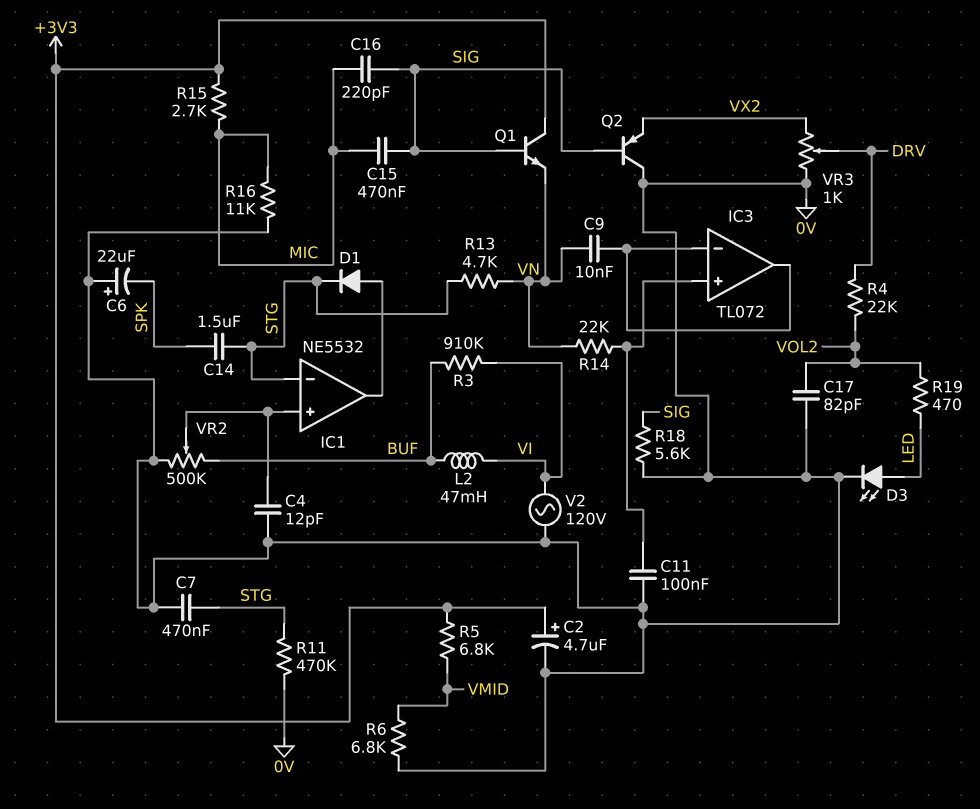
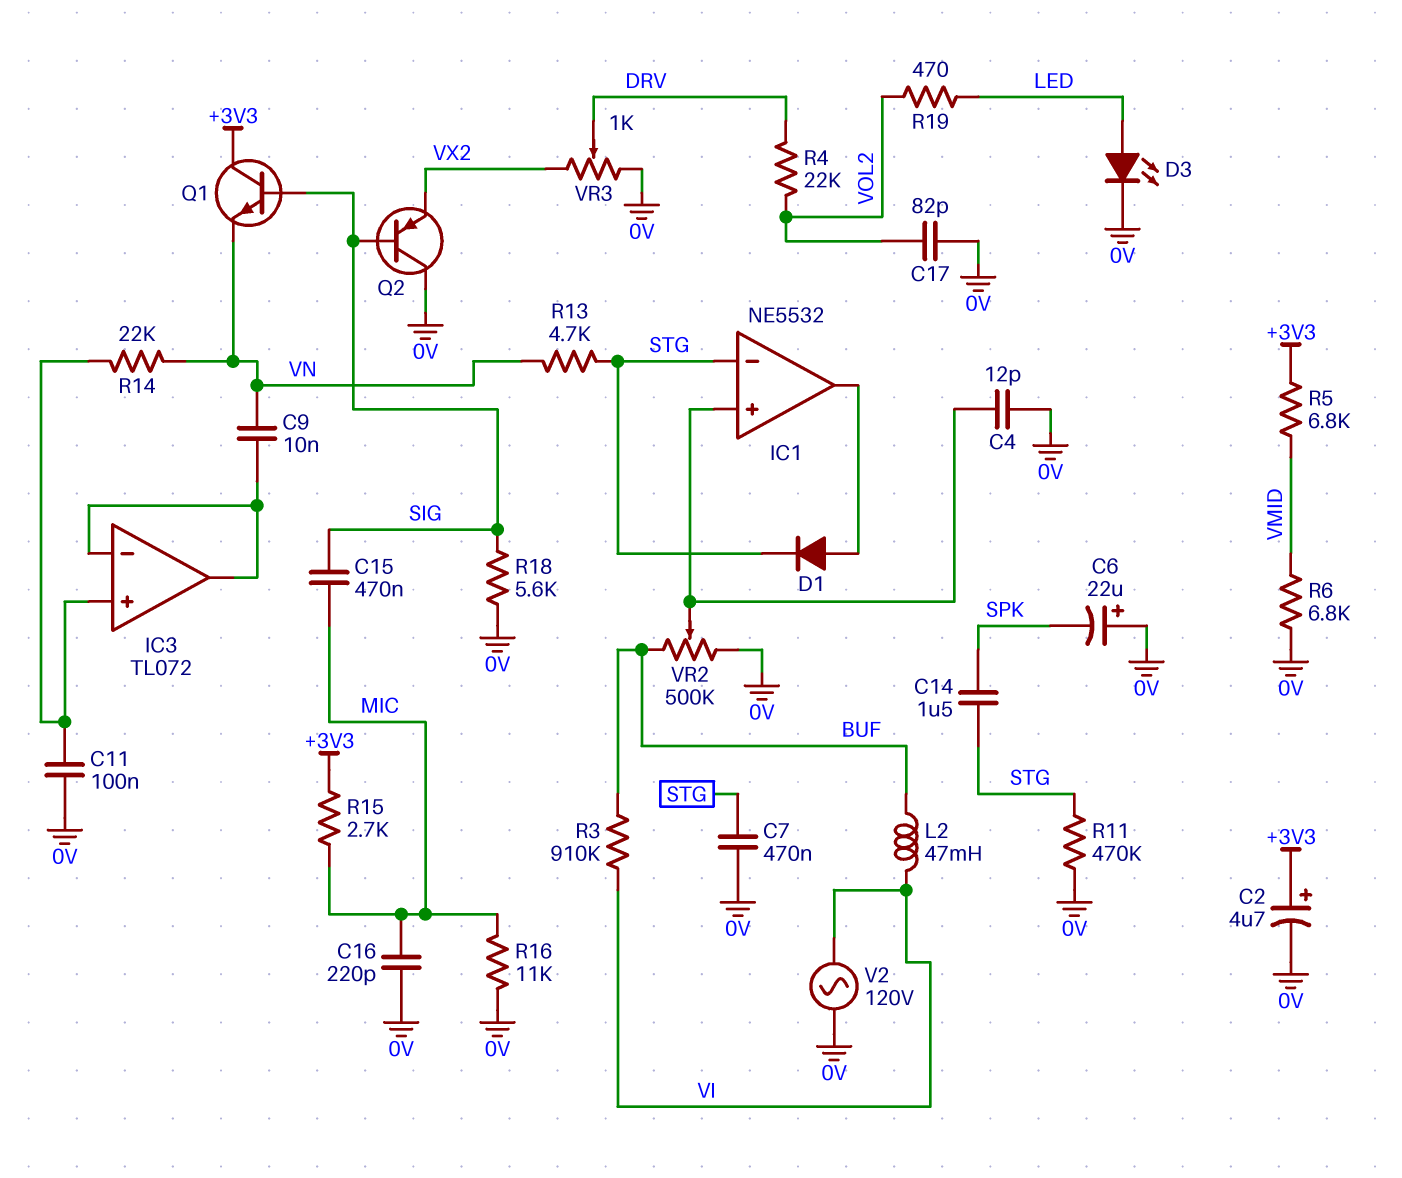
C16: 220pF (MIC, SIG) -> 220pF (0V, MIC)

